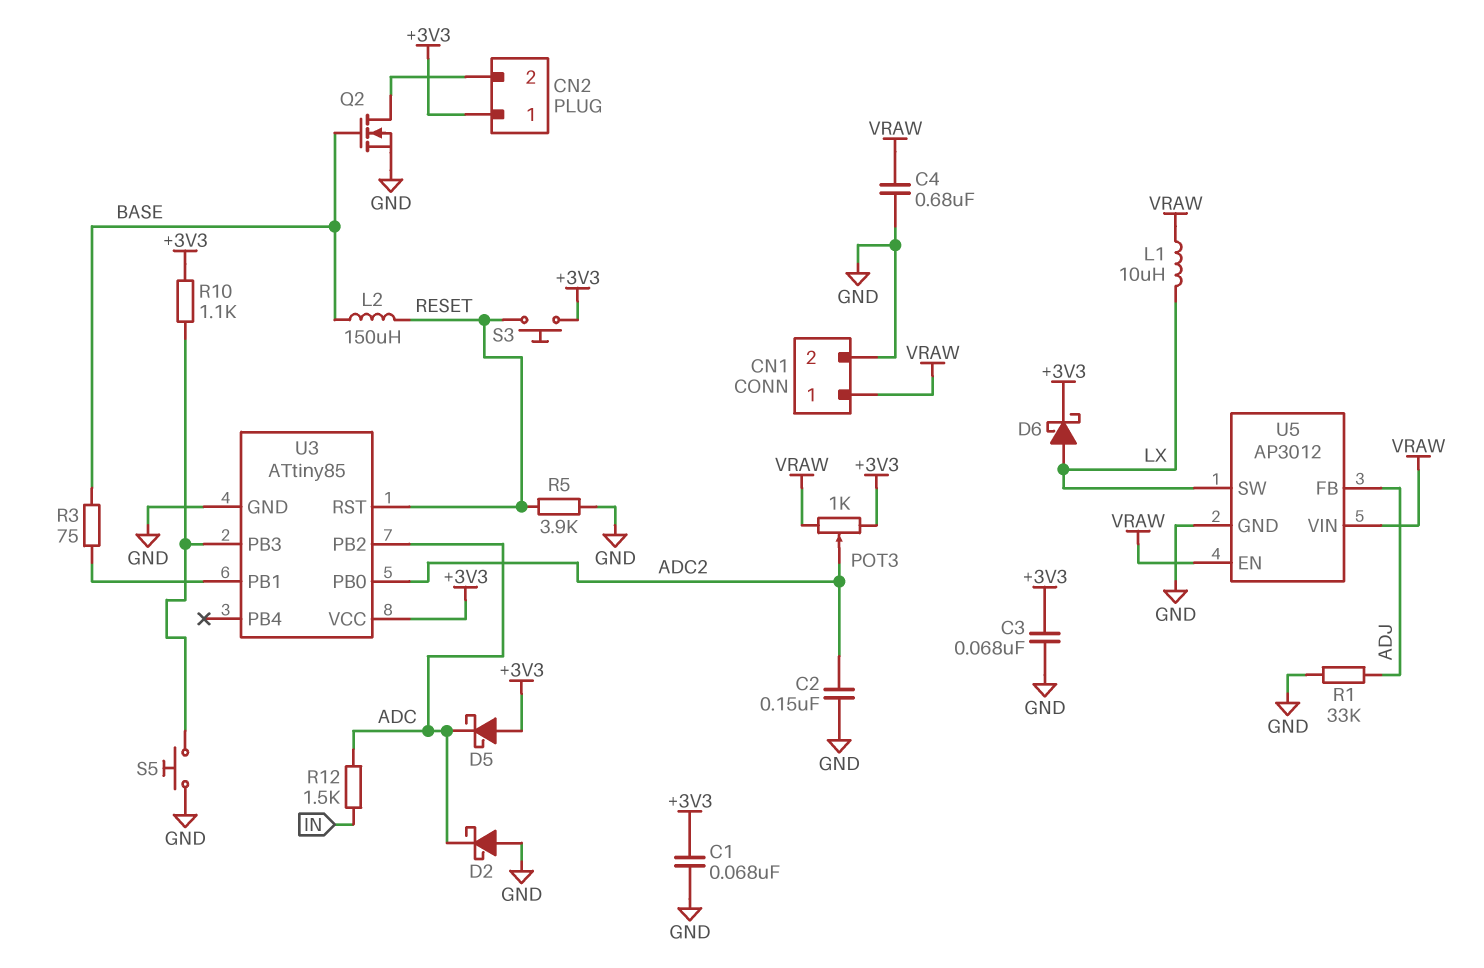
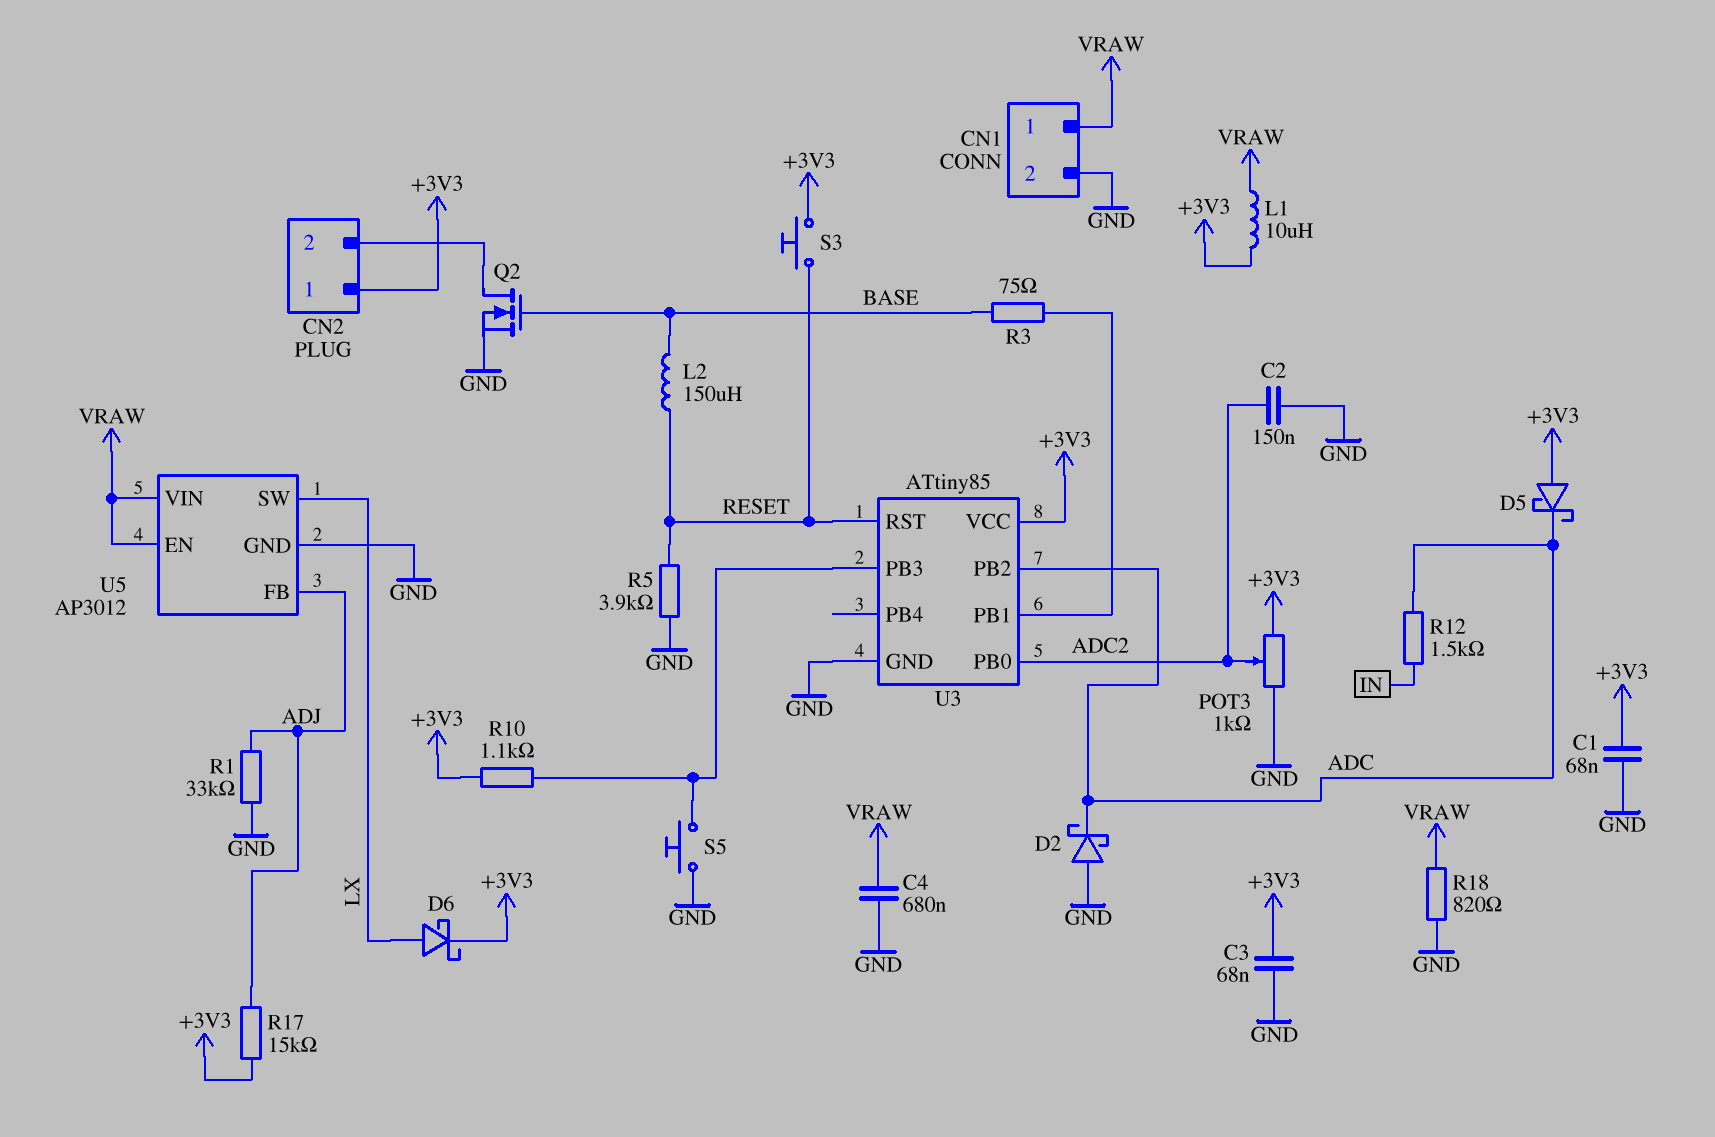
L1: 10uH (LX, VRAW) -> 10uH (+3V3, VRAW)
POT3: 1k (+3V3, VRAW, wiper ADC2) -> 1k (+3V3, GND, wiper ADC2)
R17: none -> 15k (+3V3, ADJ)
R18: none -> 820 (GND, VRAW)

